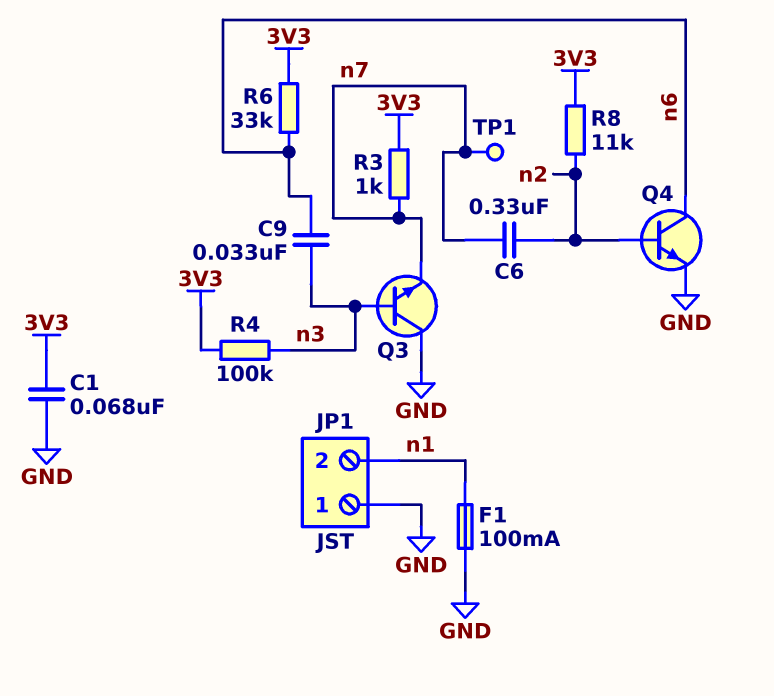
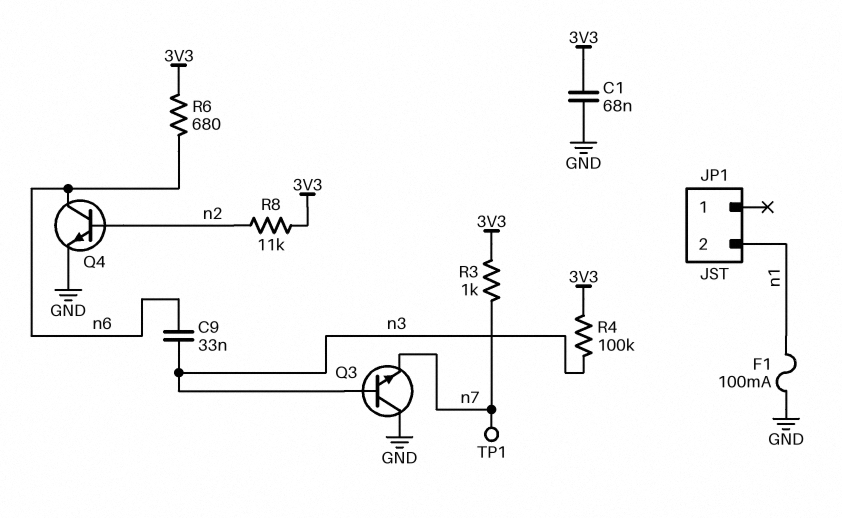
C6: 330nF (n2, n7) -> none
JP1 pin 1: GND -> none
R6: 33k (3V3, n6) -> 680 (3V3, n6)

